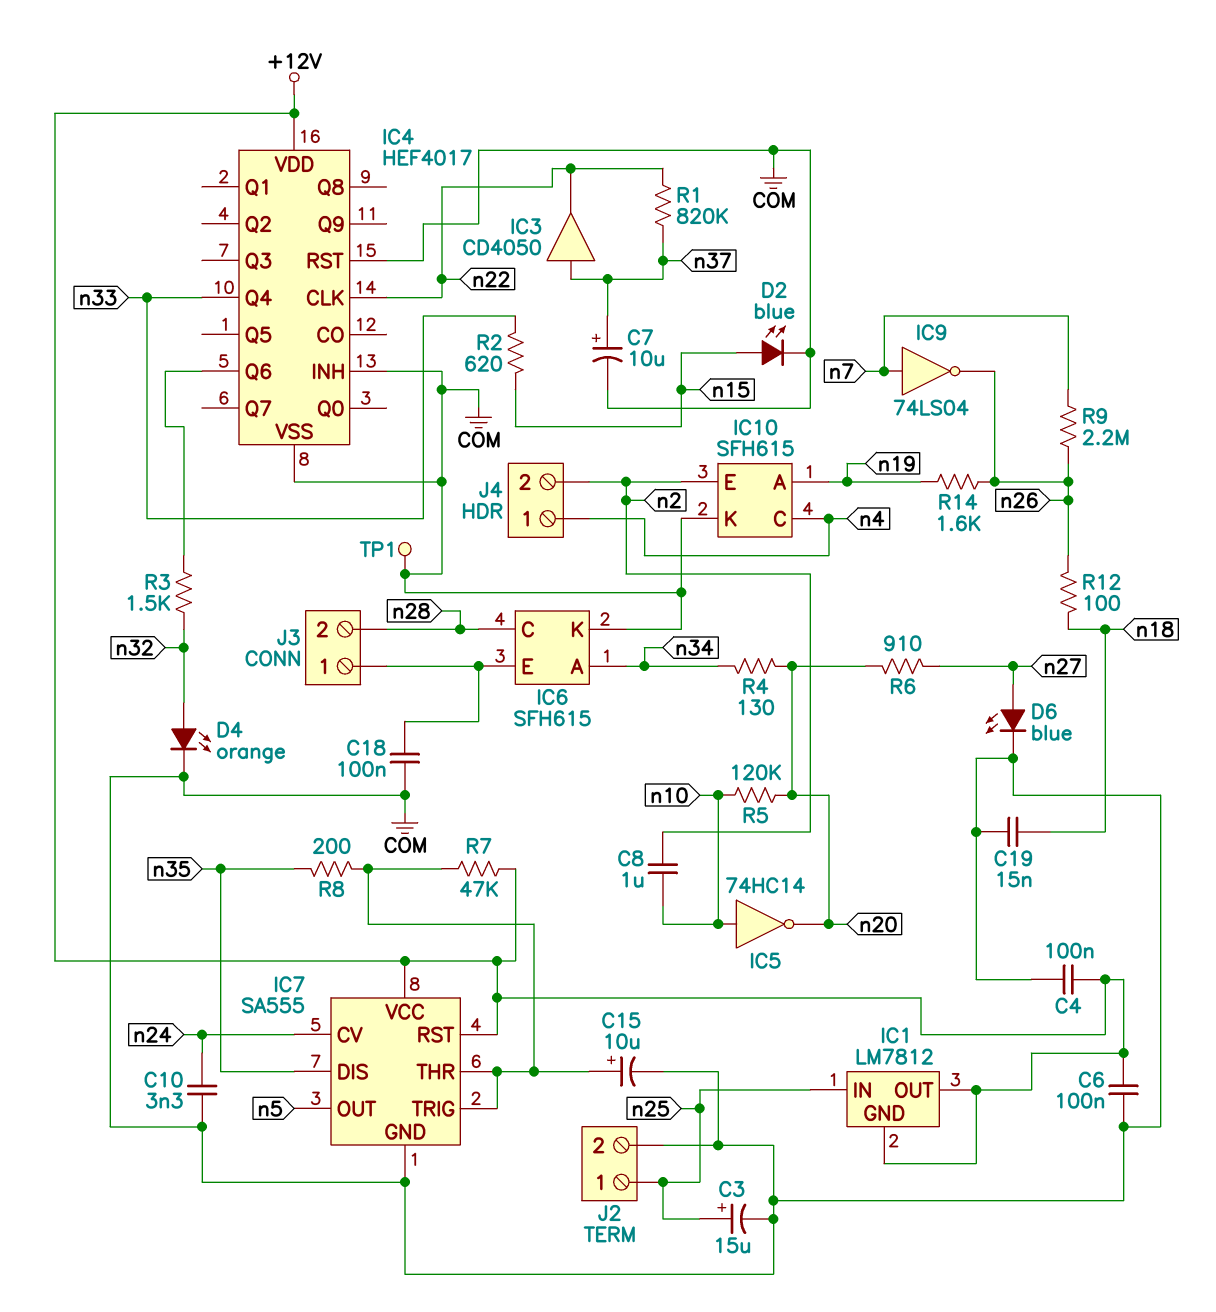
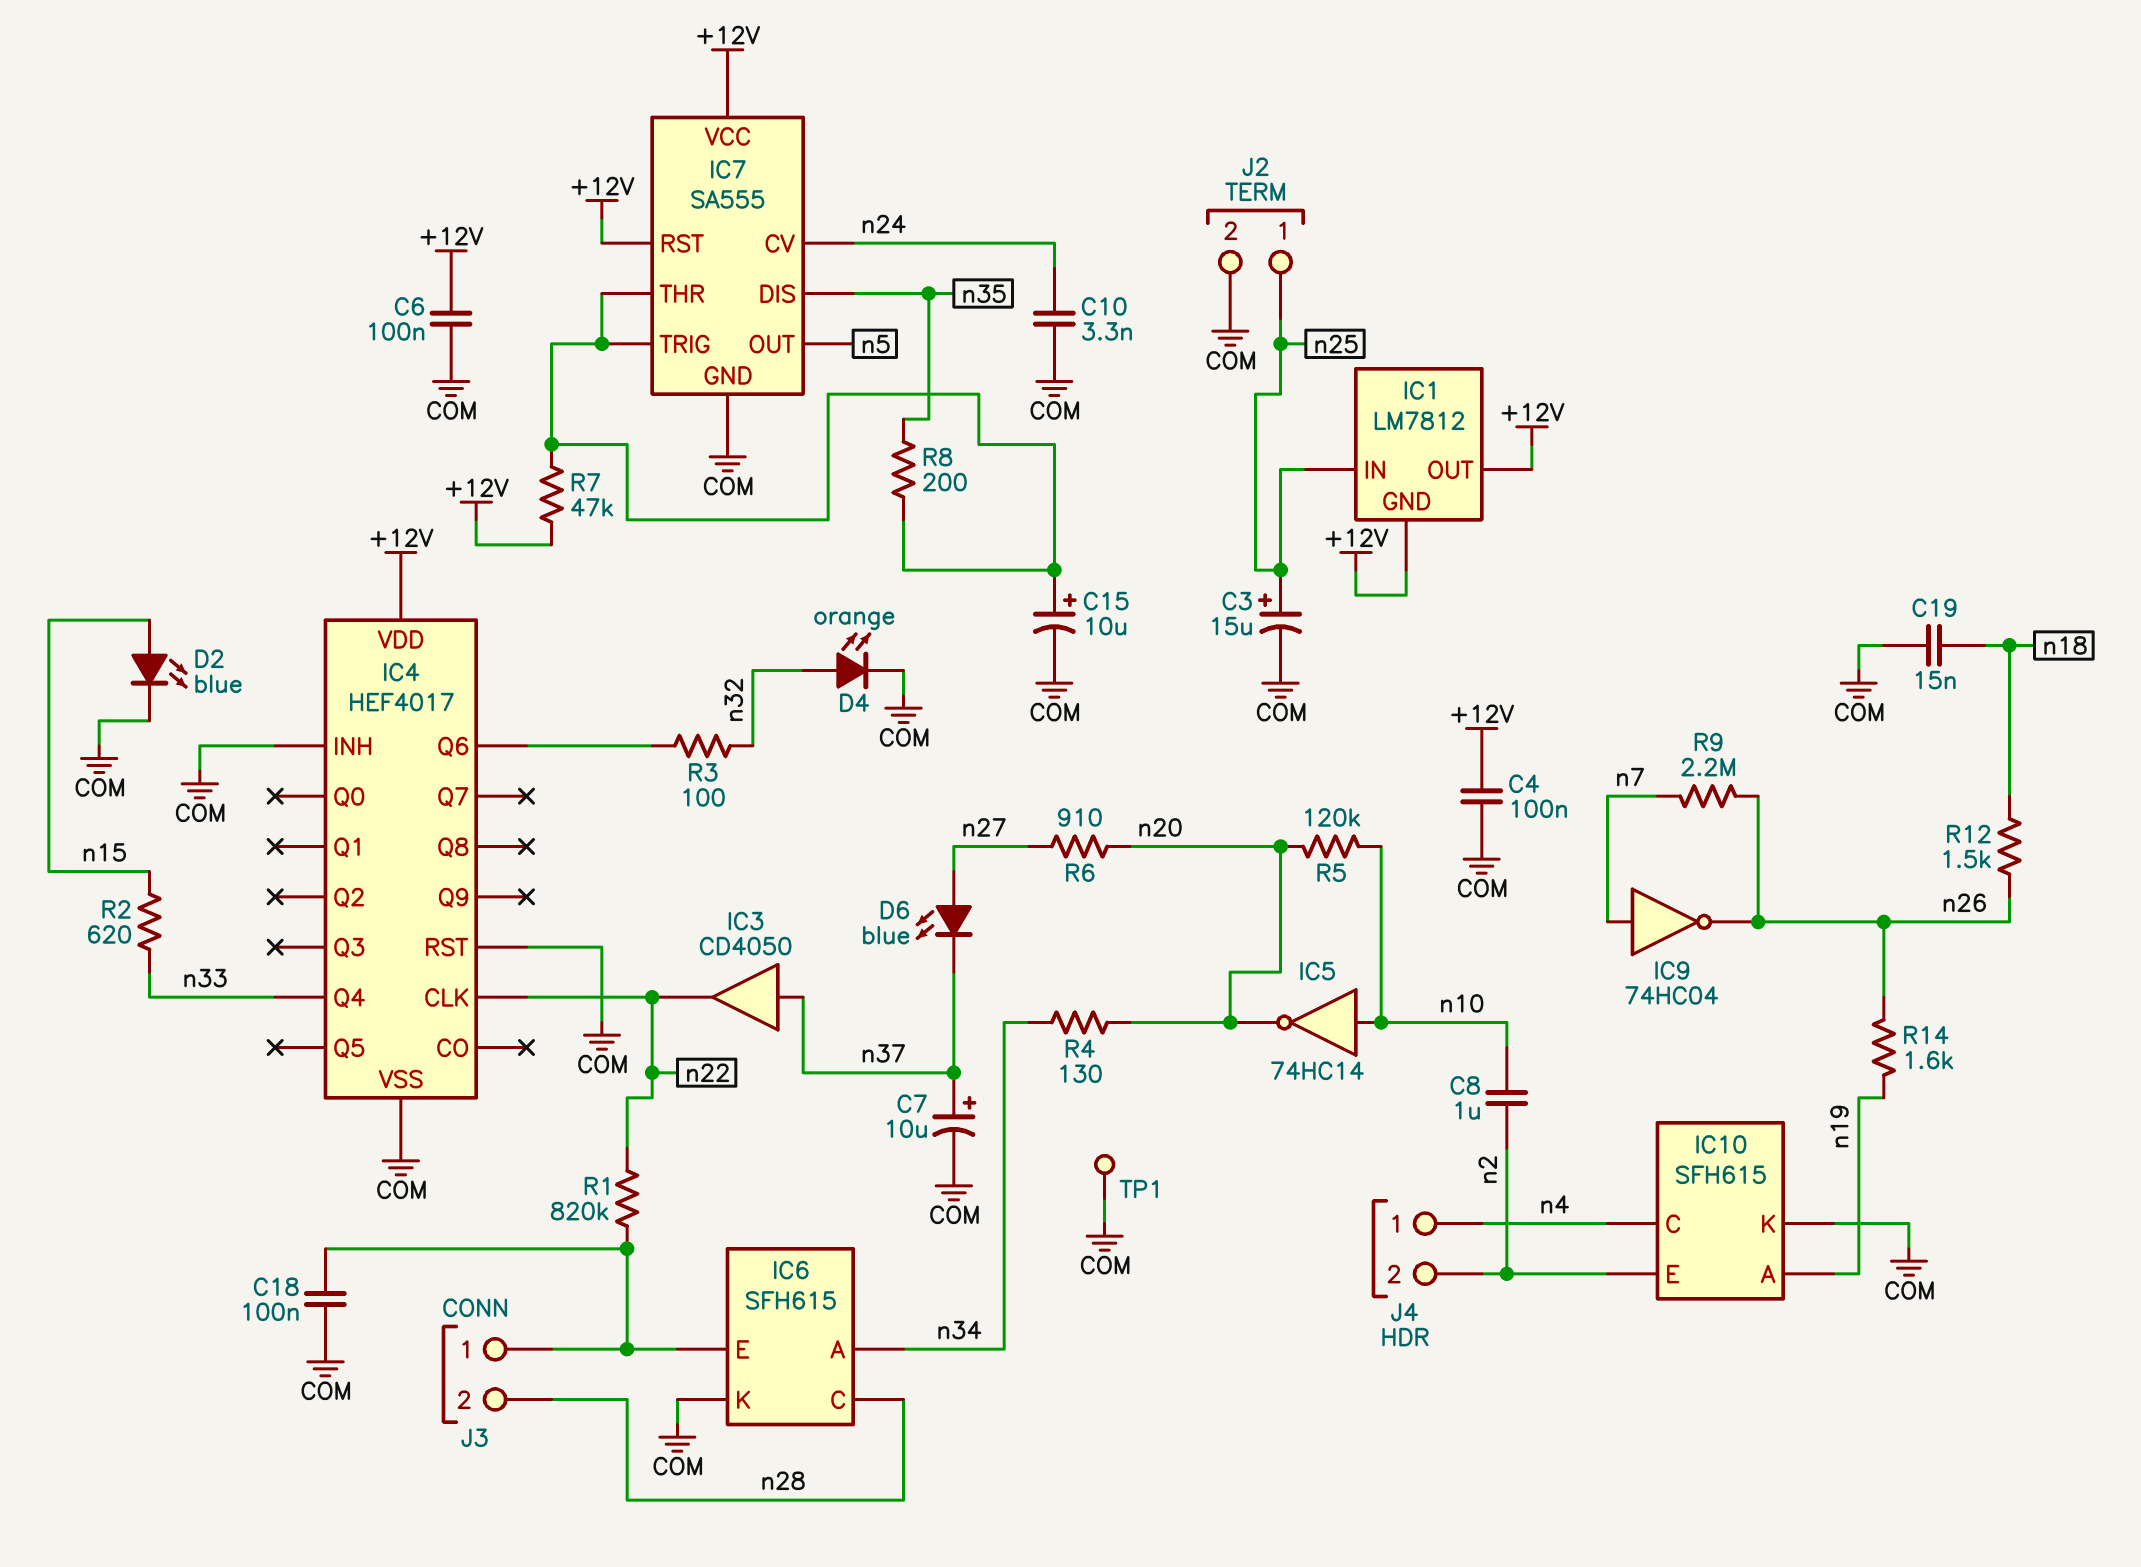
D6: LED blue (A n27, K COM) -> LED blue (A n27, K n37)
IC9: NOT 74LS04 (in n7, out n26) -> NOT 74HC04 (in n7, out n26)
R1: 820k (n22, n37) -> 820k (IC6/E, n22)
R3: 1.5k (IC4/Q6, n32) -> 100 (IC4/Q6, n32)
R12: 100 (n18, n26) -> 1.5k (n18, n26)

